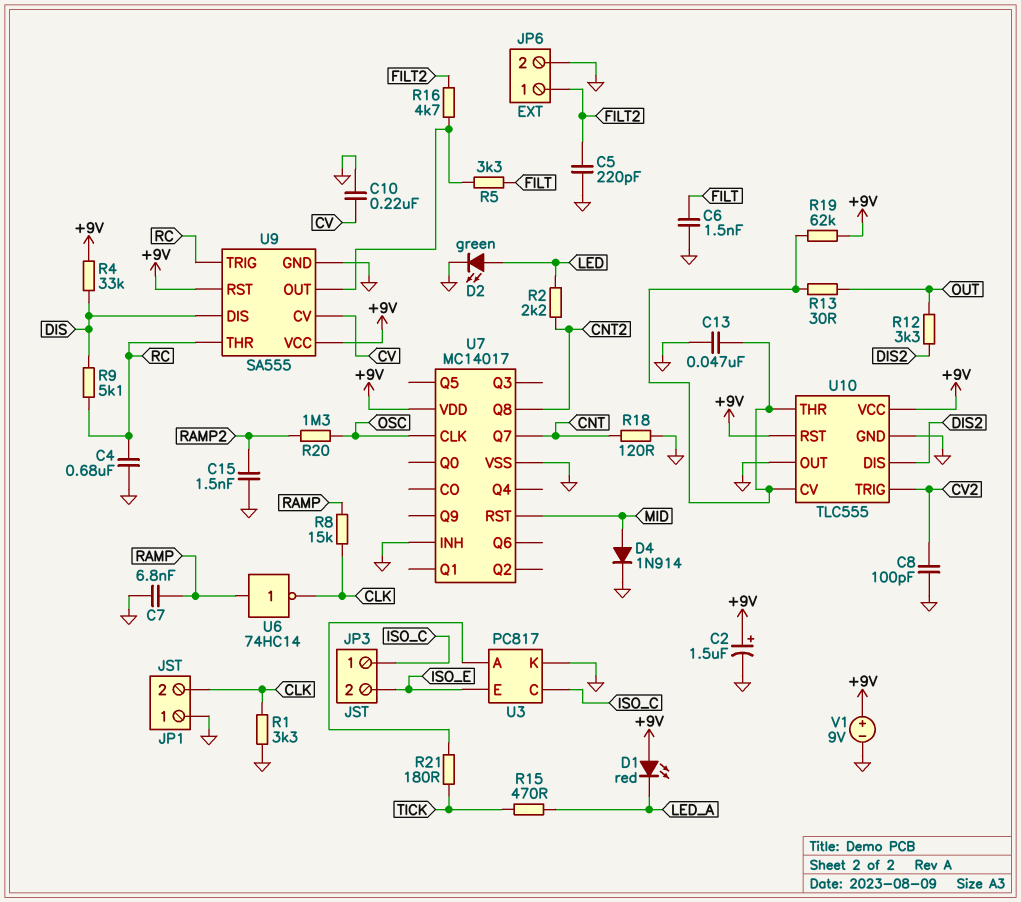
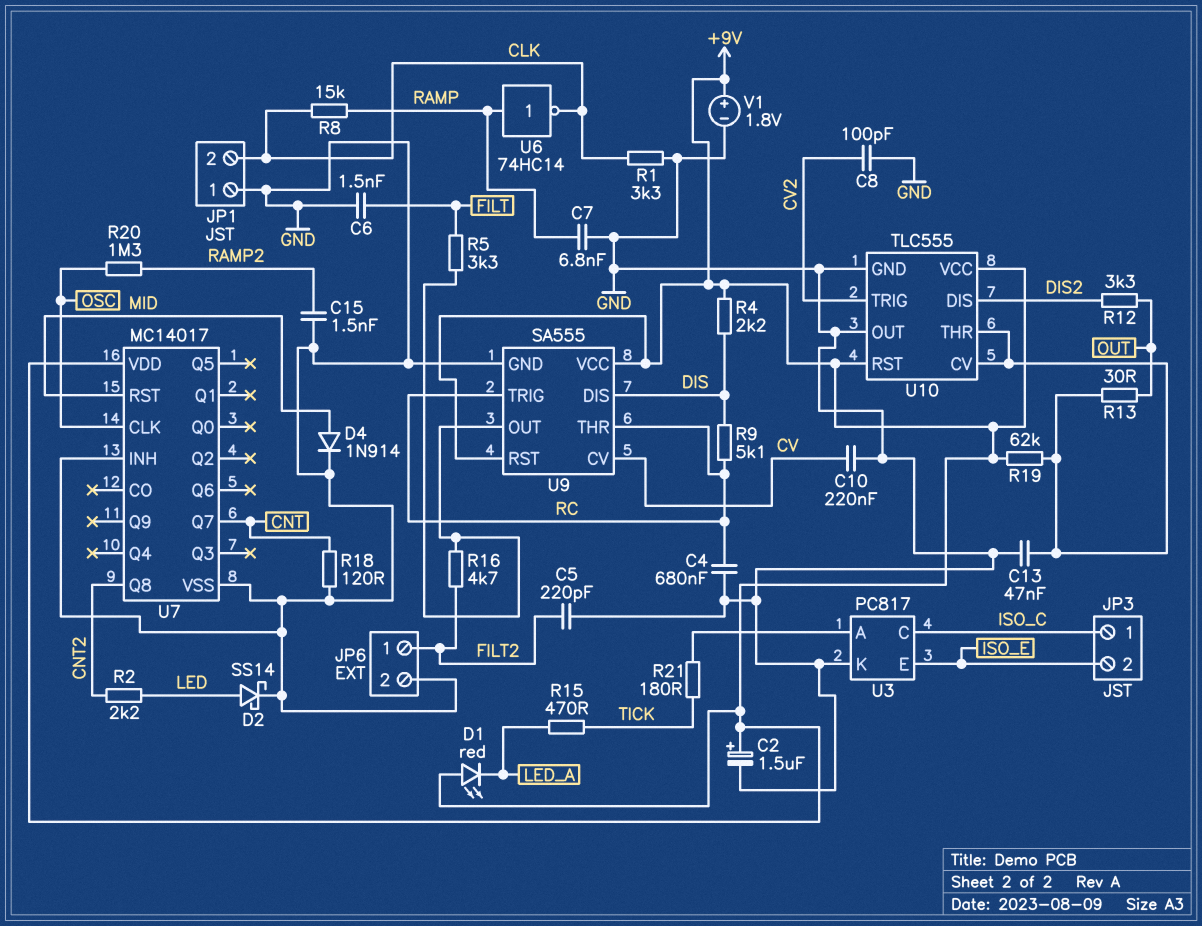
D2: LED green (A LED, K GND) -> schottky SS14 (A LED, K GND)
R4: 33k (+9V, DIS) -> 2.2k (+9V, DIS)
V1: 9V (plus +9V, minus GND) -> 1.8V (plus +9V, minus GND)

